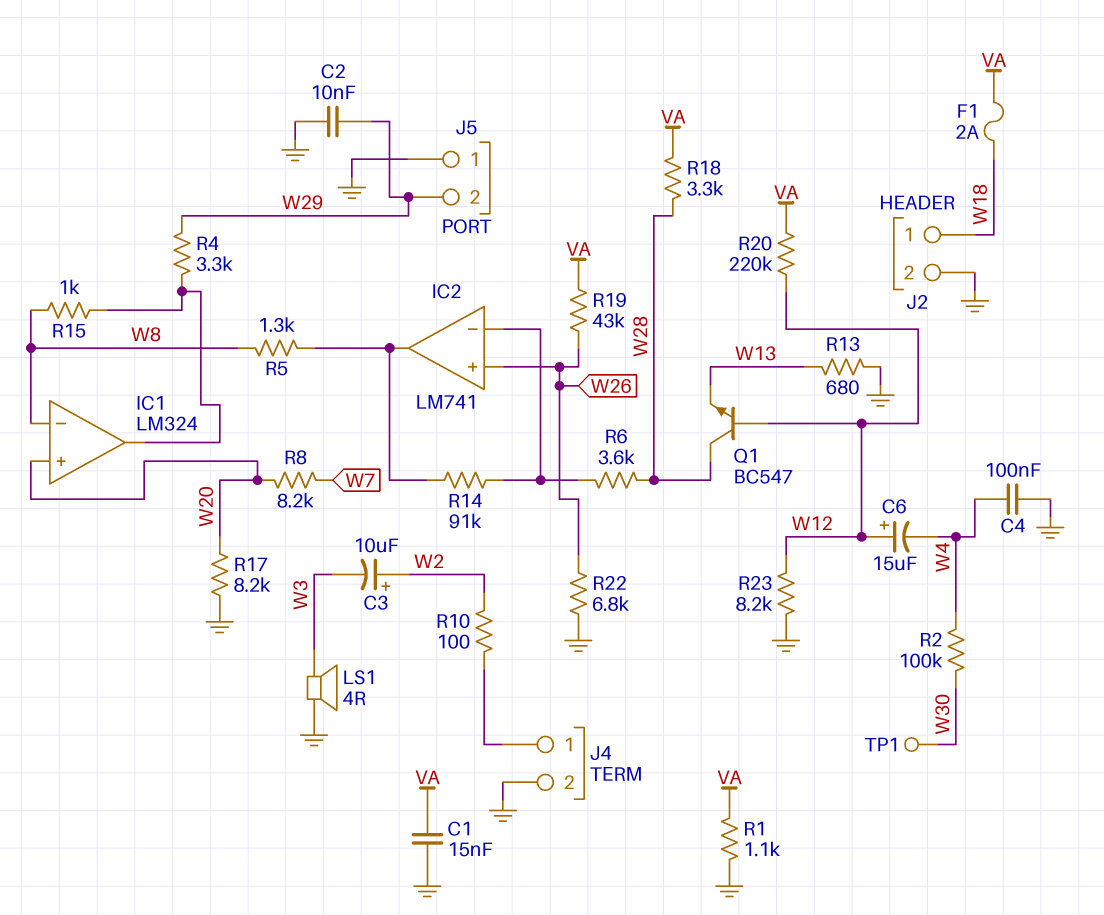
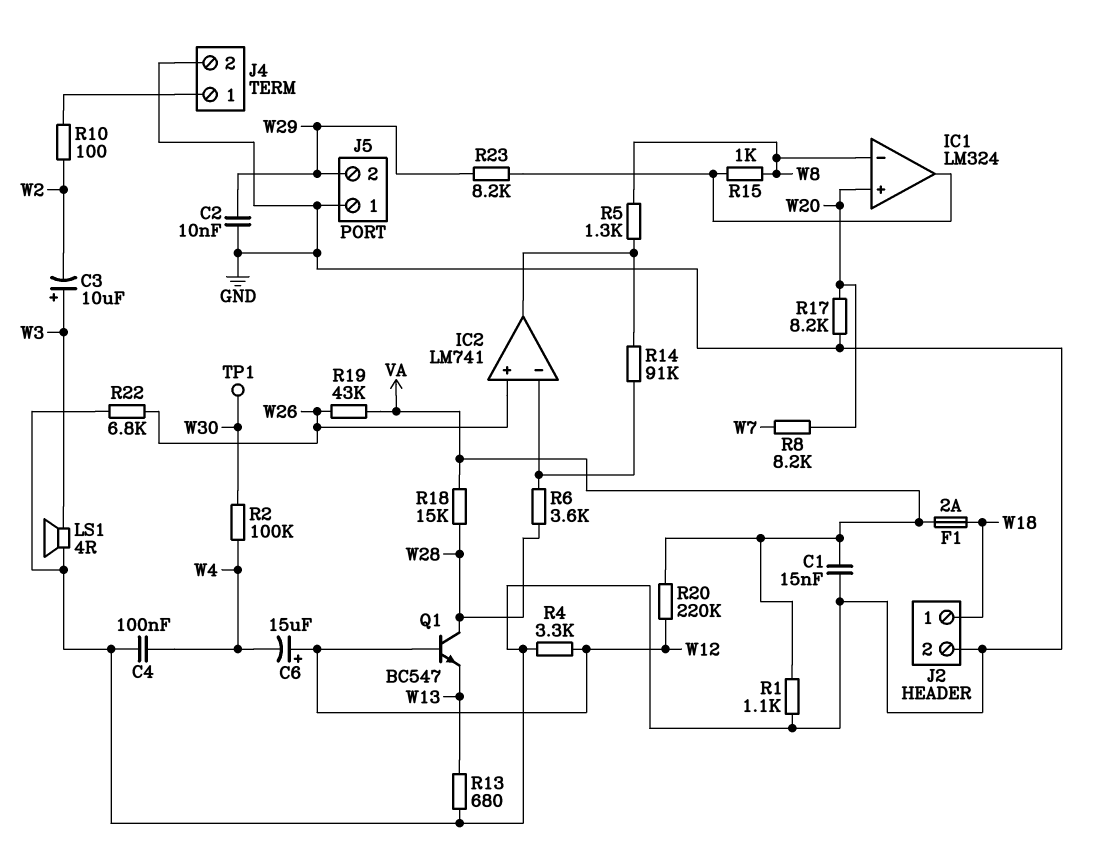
C3: 10uF (plus W2, minus W3) -> 10uF (plus W3, minus W2)
R4: 3.3k (IC1/out, W29) -> 3.3k (GND, W12)
R18: 3.3k (VA, W28) -> 15k (VA, W28)
R23: 8.2k (GND, W12) -> 8.2k (IC1/out, W29)

